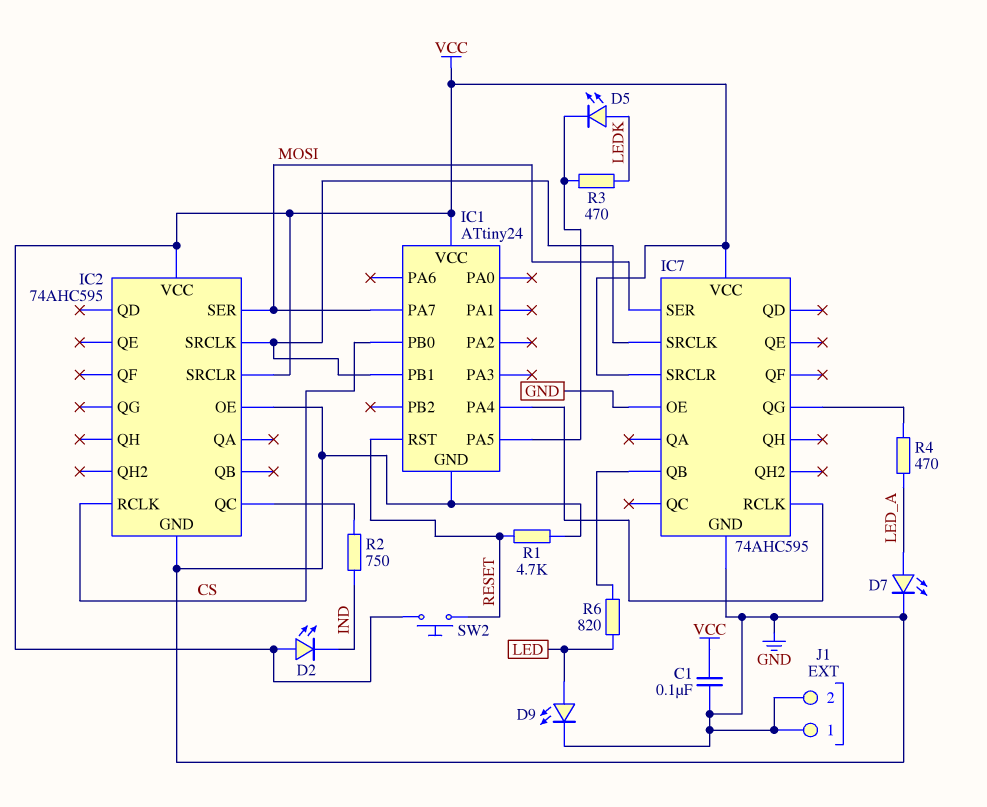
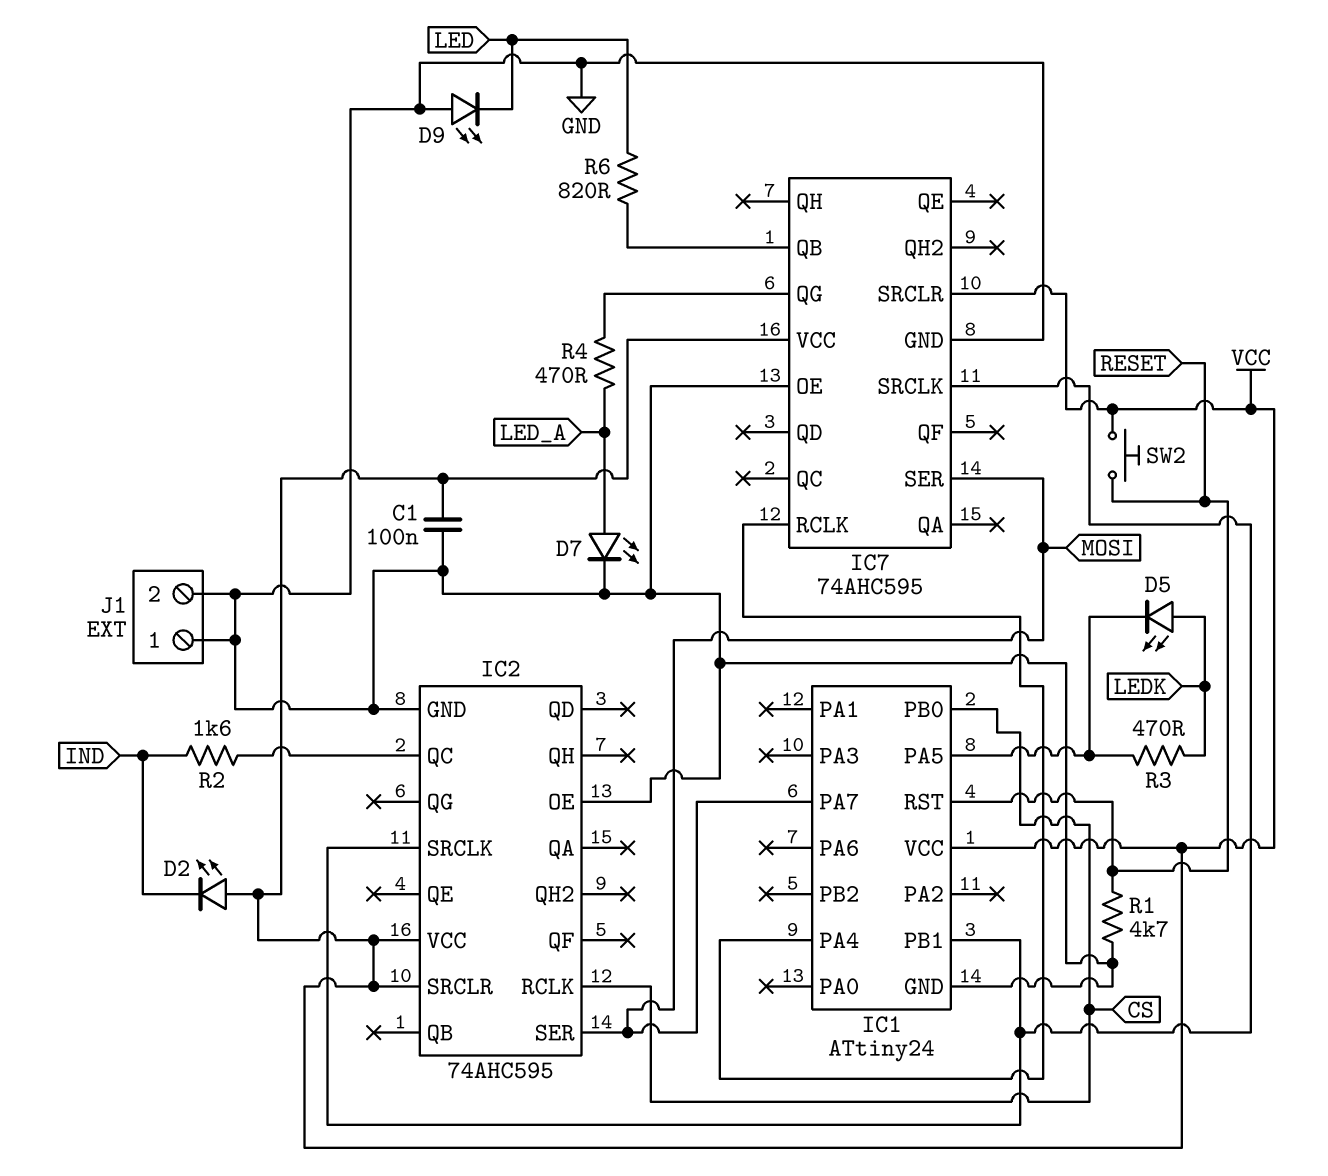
D9: LED (A LED, K GND) -> LED (A GND, K LED)
R2: 750 (IC2/QC, IND) -> 1.6k (IC2/QC, IND)

